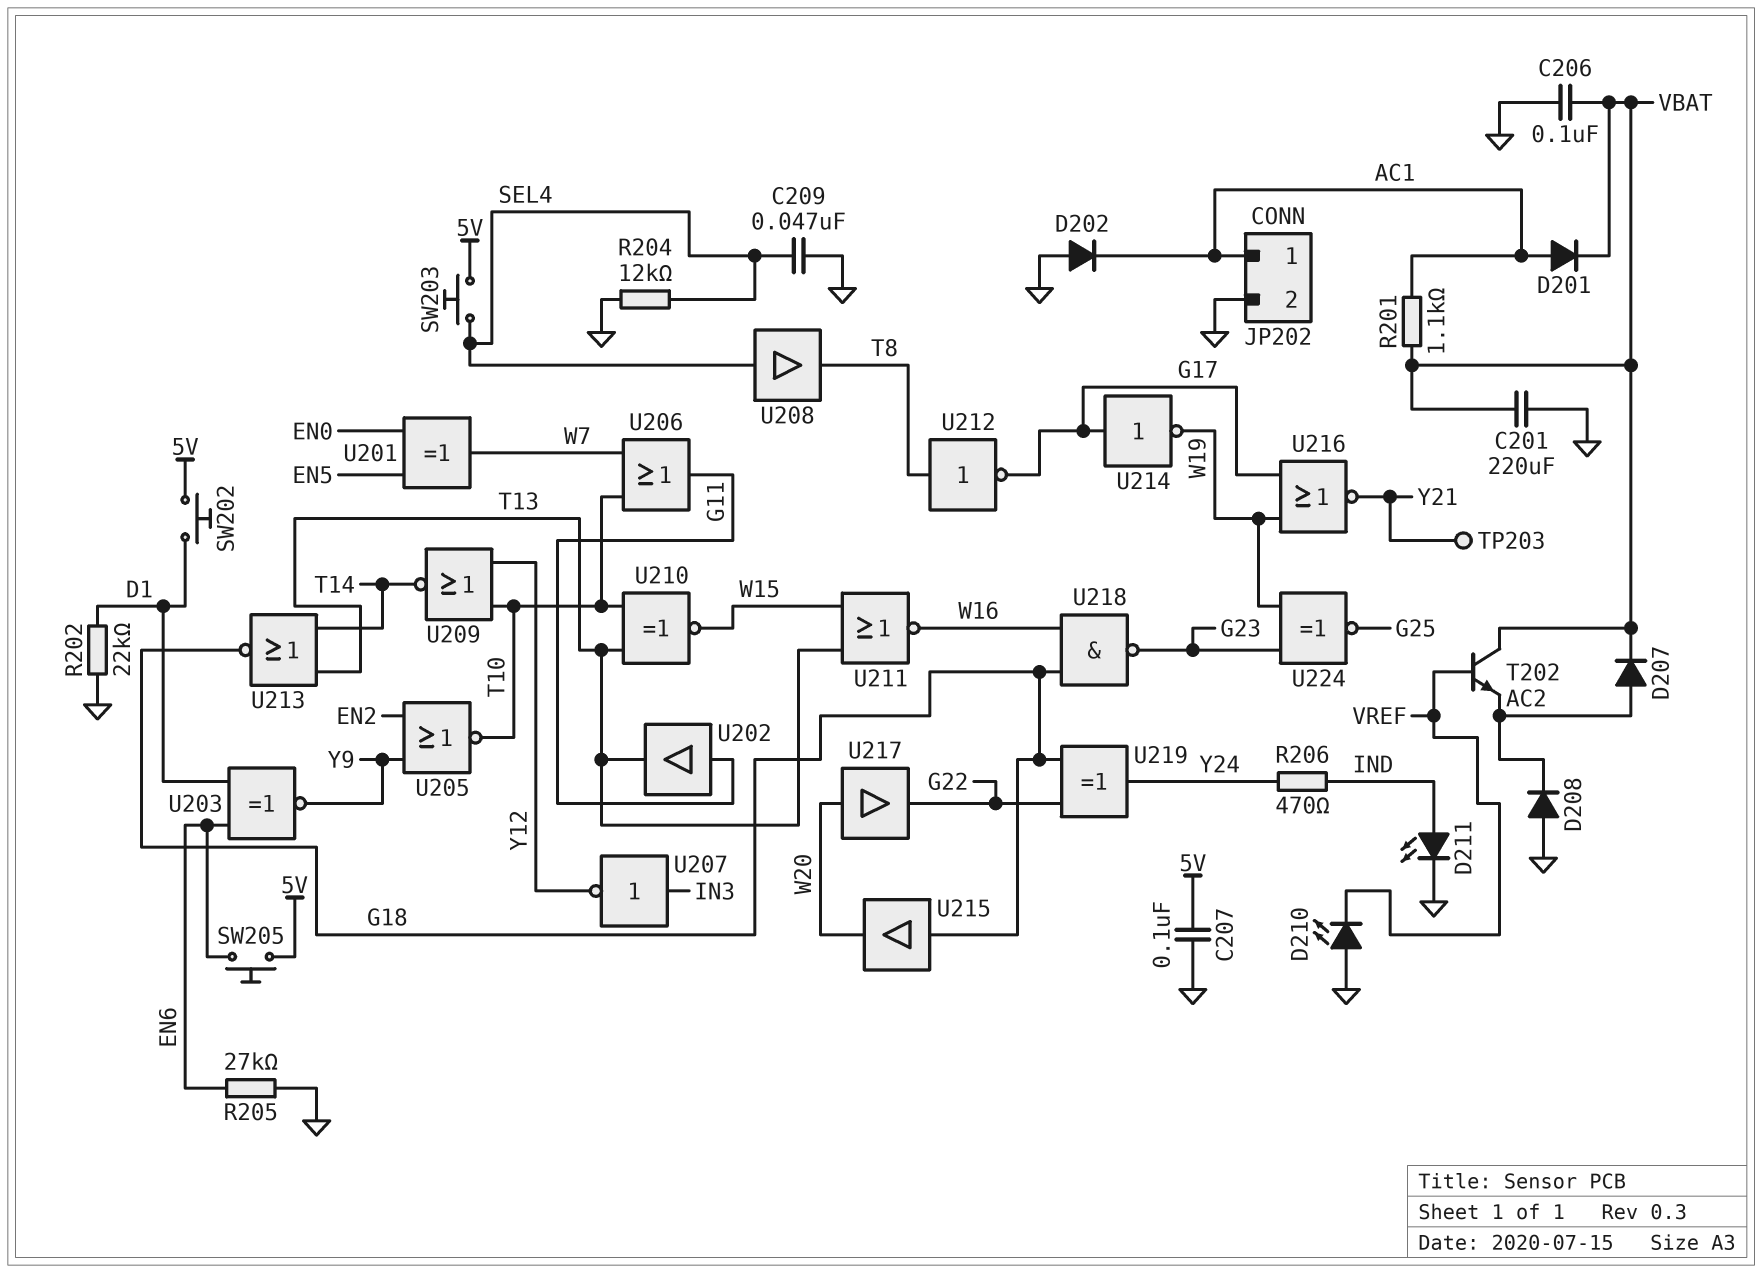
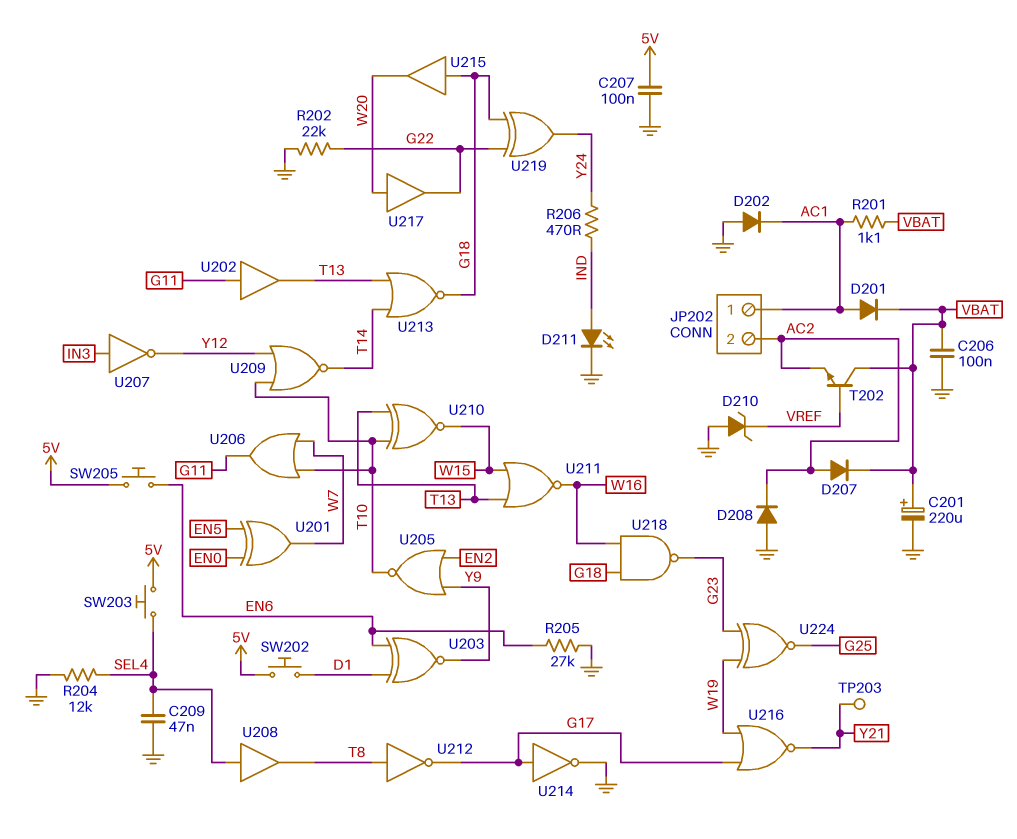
C201: 220uF (GND, VBAT) -> 220uF (plus VBAT, minus GND)
D210: LED (A GND, K VREF) -> zener (A GND, K VREF)
JP202 pin 2: GND -> AC2
R202: 22k (D1, GND) -> 22k (G22, GND)
U214: NOT (in G17, out W19) -> NOT (in G17, out GND)

